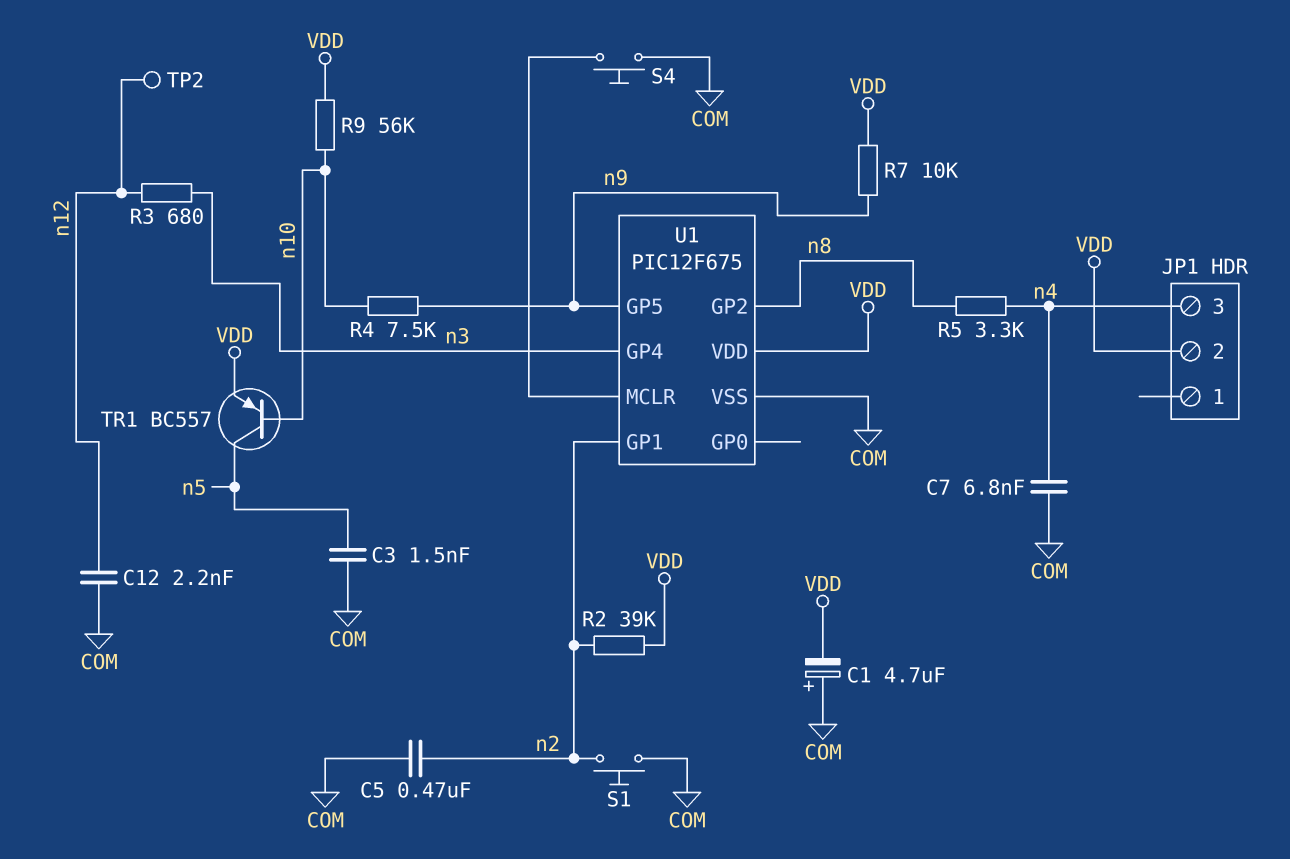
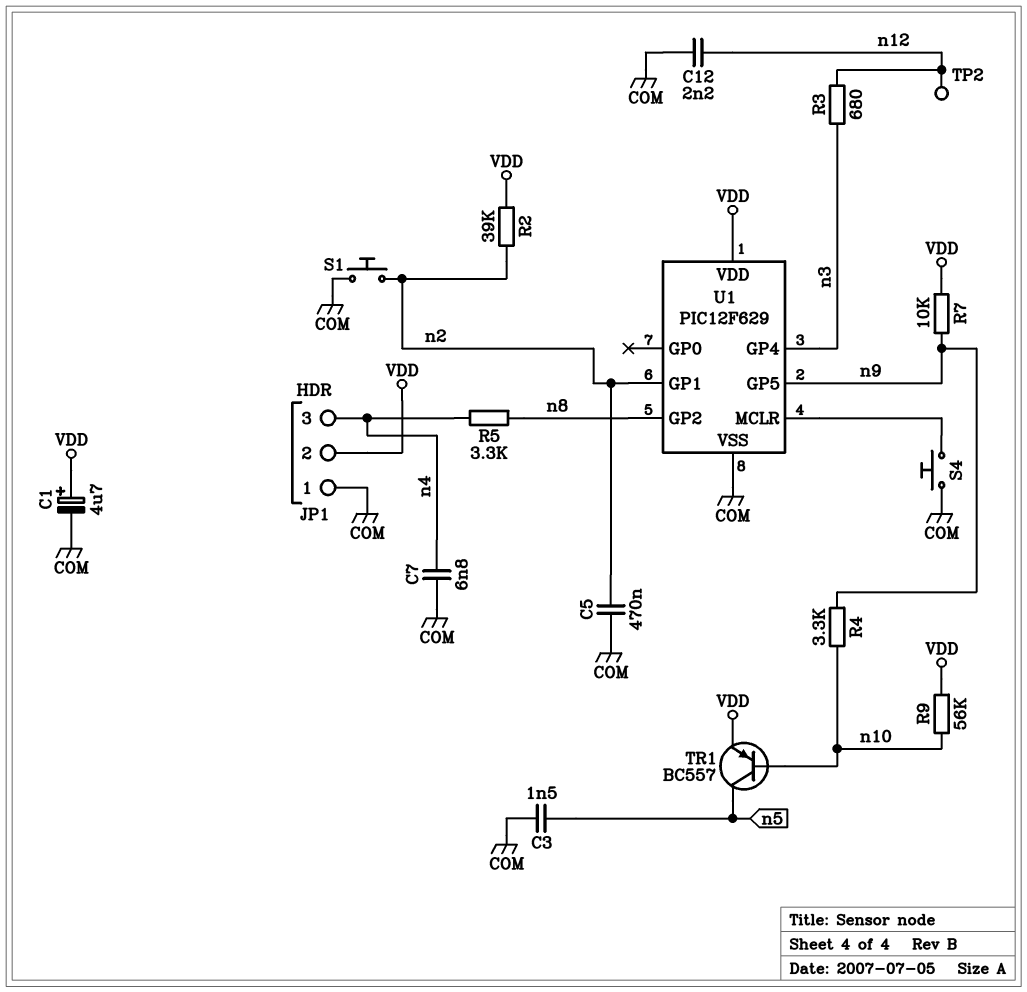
C1: 4.7uF (plus COM, minus VDD) -> 4.7uF (plus VDD, minus COM)
JP1 pin 1: none -> COM
R4: 7.5k (n9, n10) -> 3.3k (n9, n10)
U1: PIC12F675 -> PIC12F629

